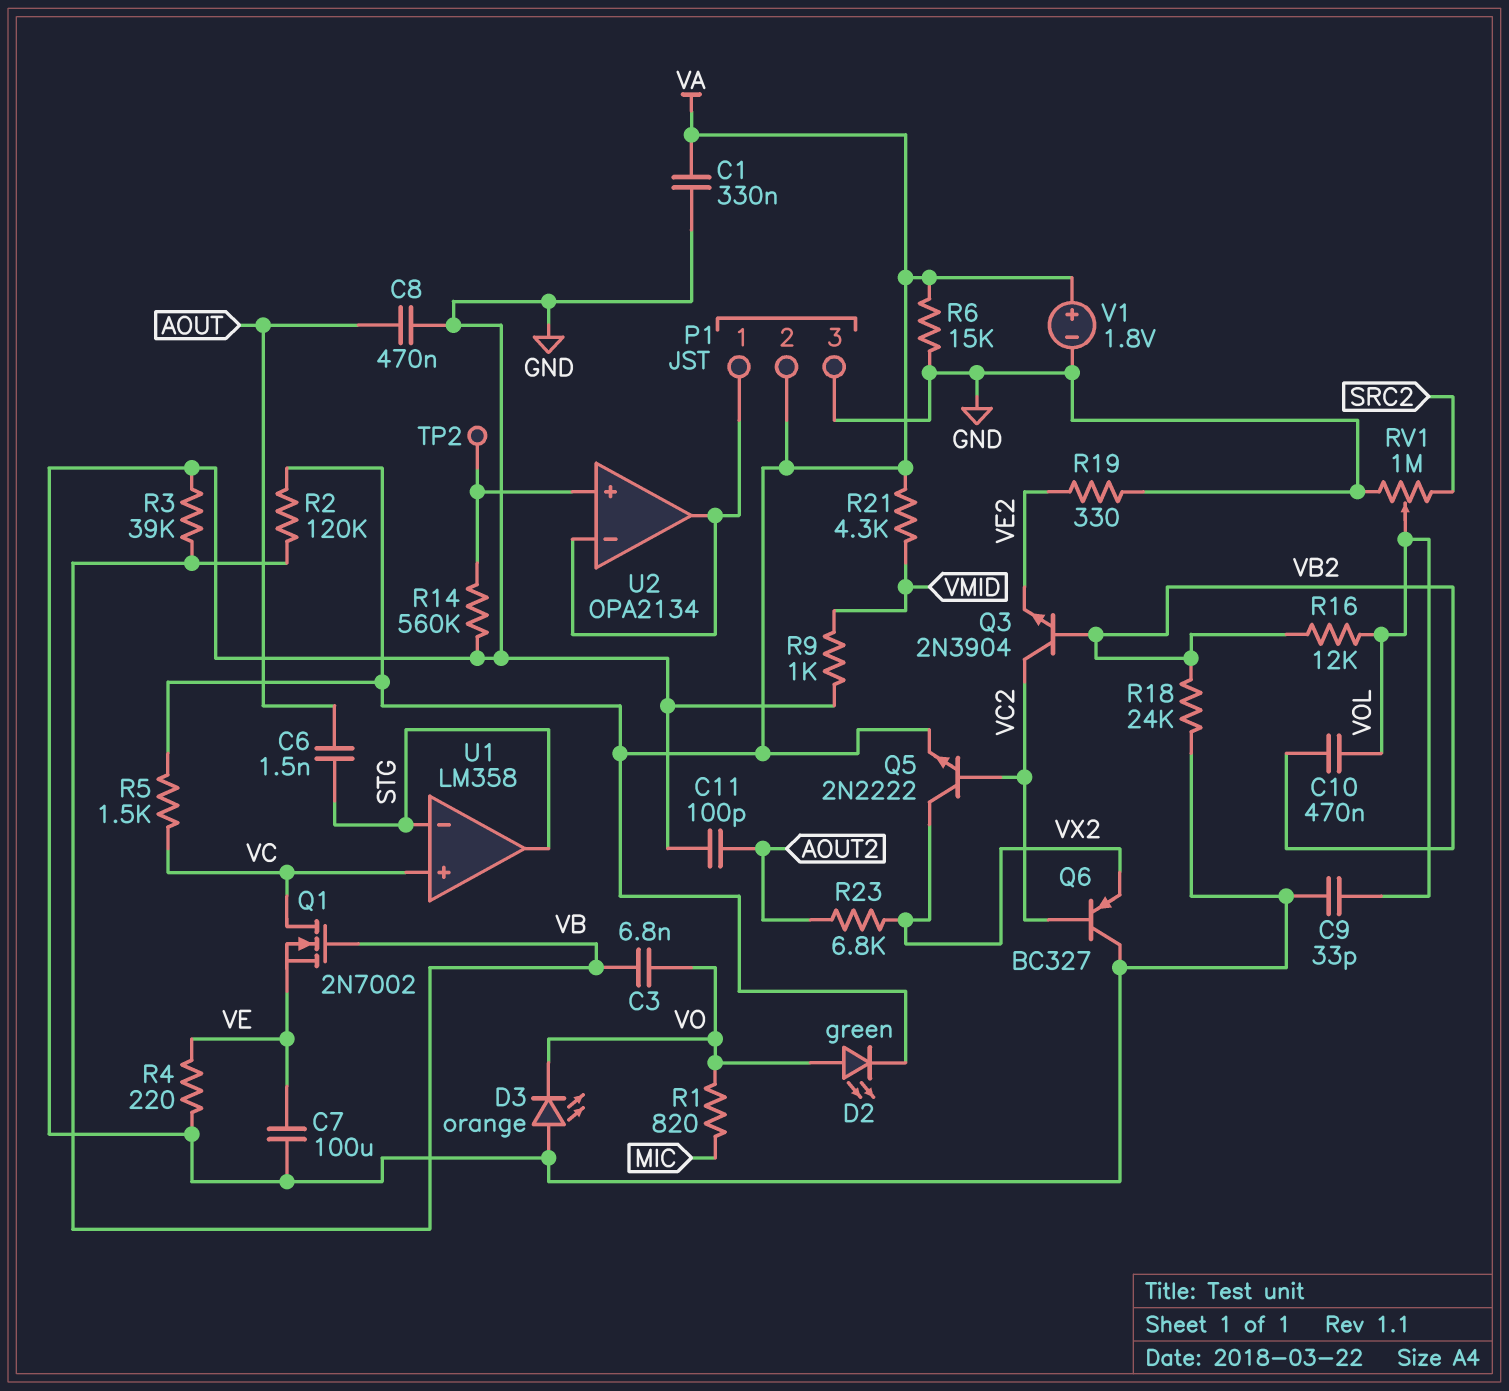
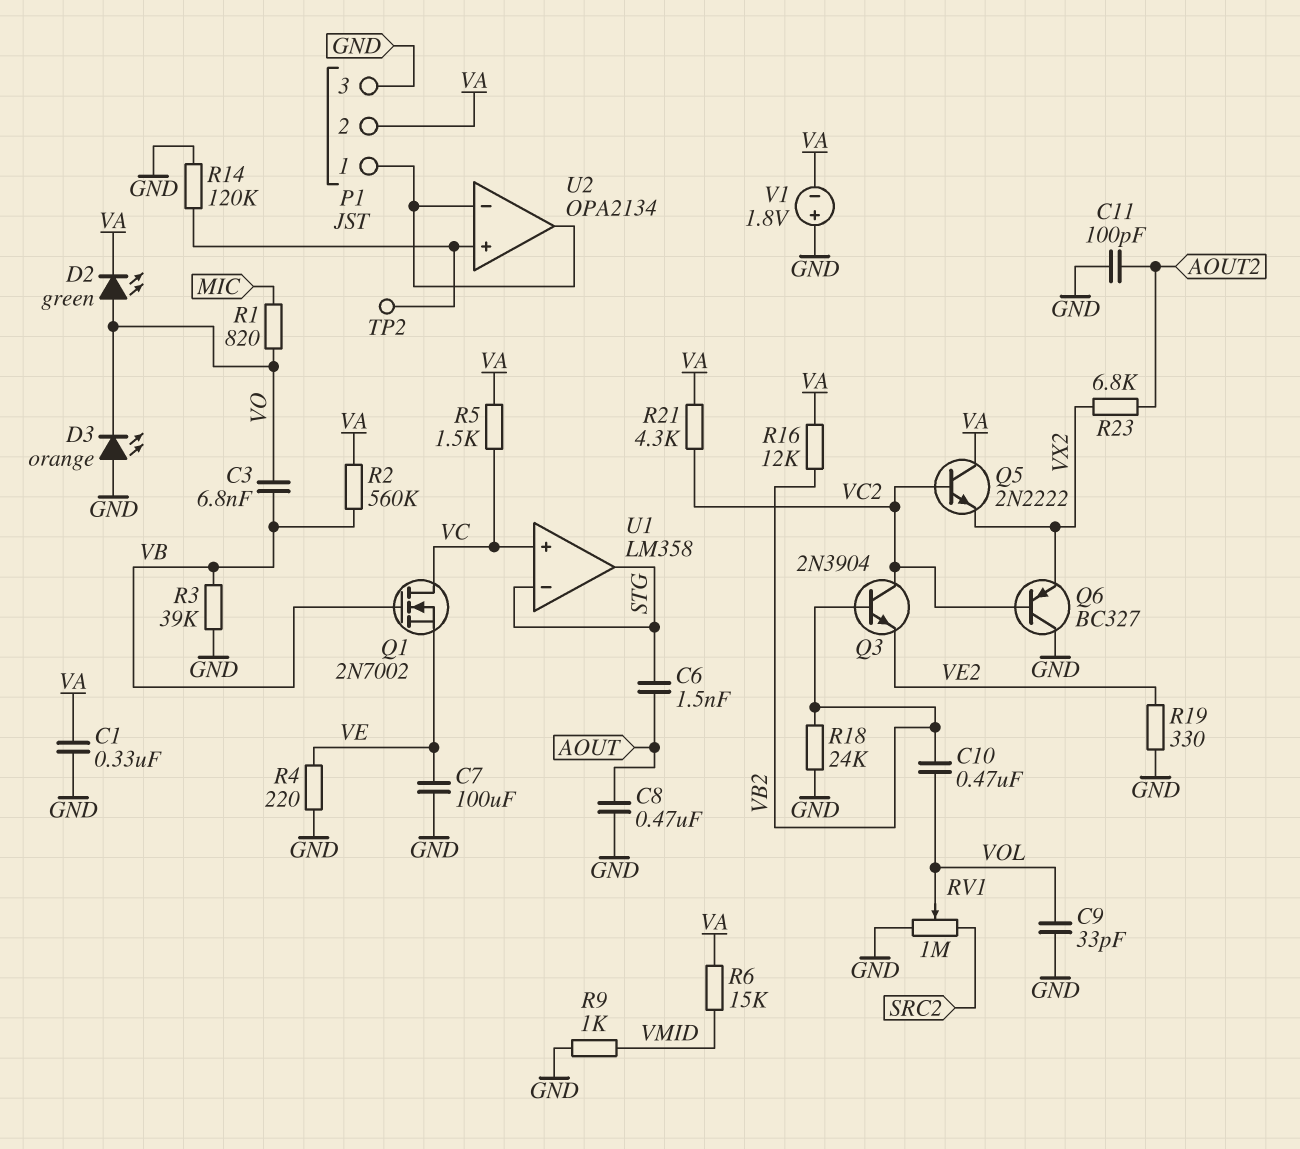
Q5: NPN 2N2222 (B VC2, C VX2, E VA) -> NPN 2N2222 (B VC2, C VA, E VX2)
R2: 120k (VA, VB) -> 560k (VA, VB)
R6: 15k (GND, VA) -> 15k (VA, VMID)
R14: 560k (GND, U2/in+) -> 120k (GND, U2/in+)
R16: 12k (VB2, VOL) -> 12k (VA, VB2)
R21: 4.3k (VA, VMID) -> 4.3k (VA, VC2)
V1: 1.8V (plus VA, minus GND) -> 1.8V (plus GND, minus VA)

